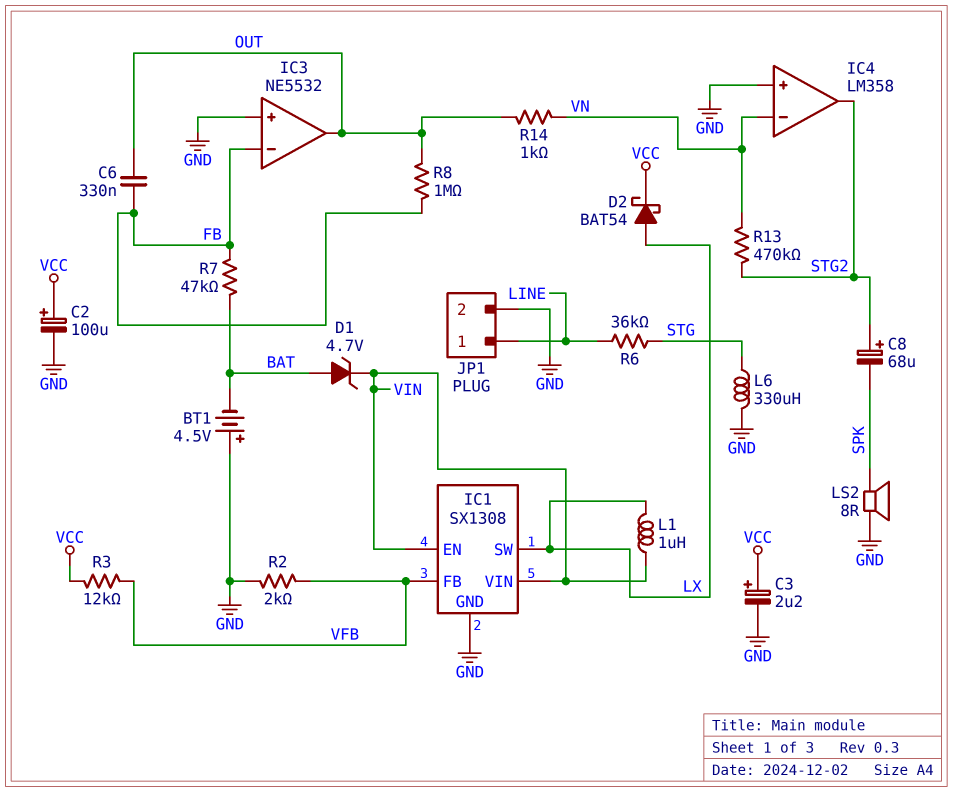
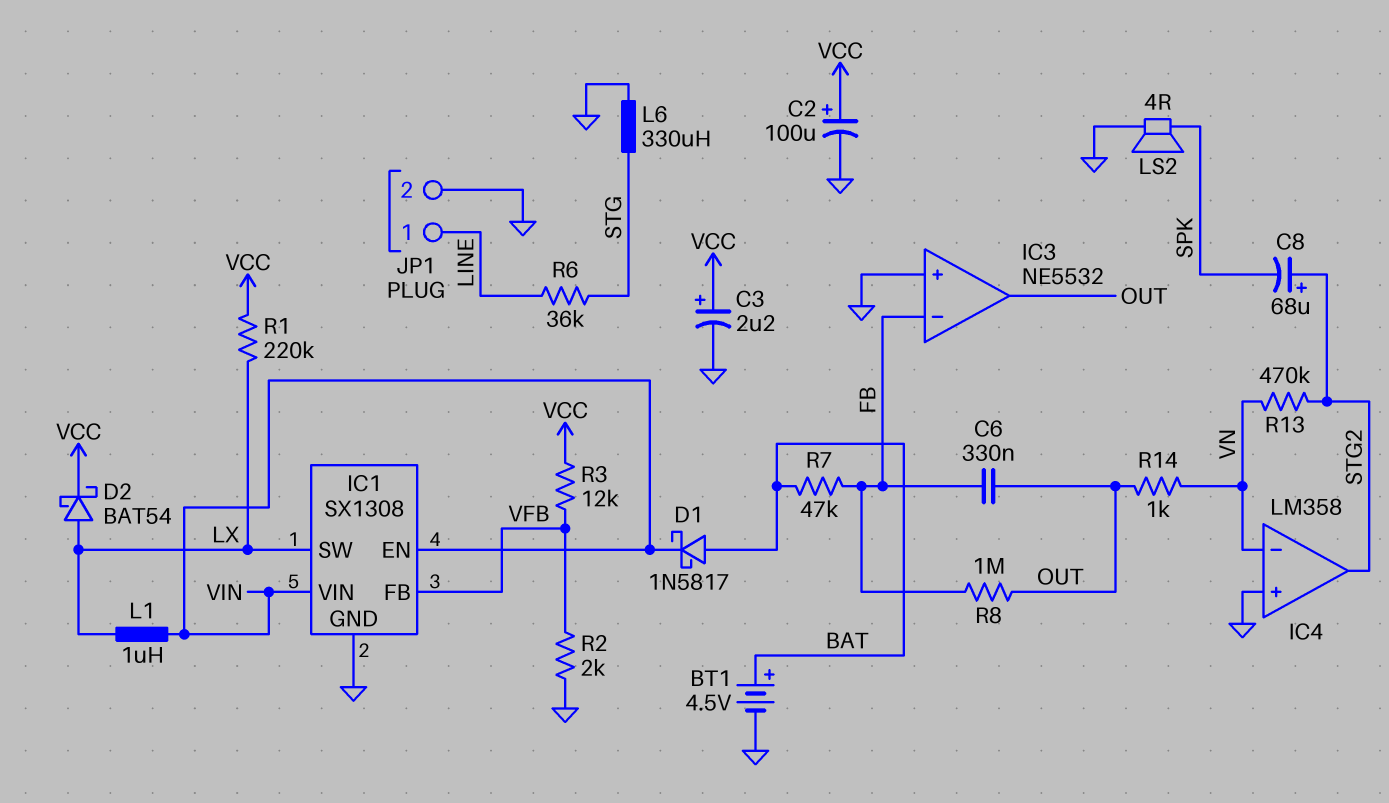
BT1: 4.5V (plus GND, minus BAT) -> 4.5V (plus BAT, minus GND)
D1: zener 4.7V (A BAT, K VIN) -> schottky 1N5817 (A BAT, K VIN)
LS2: speaker 8R (GND, SPK) -> speaker 4R (GND, SPK)
R1: none -> 220k (LX, VCC)

